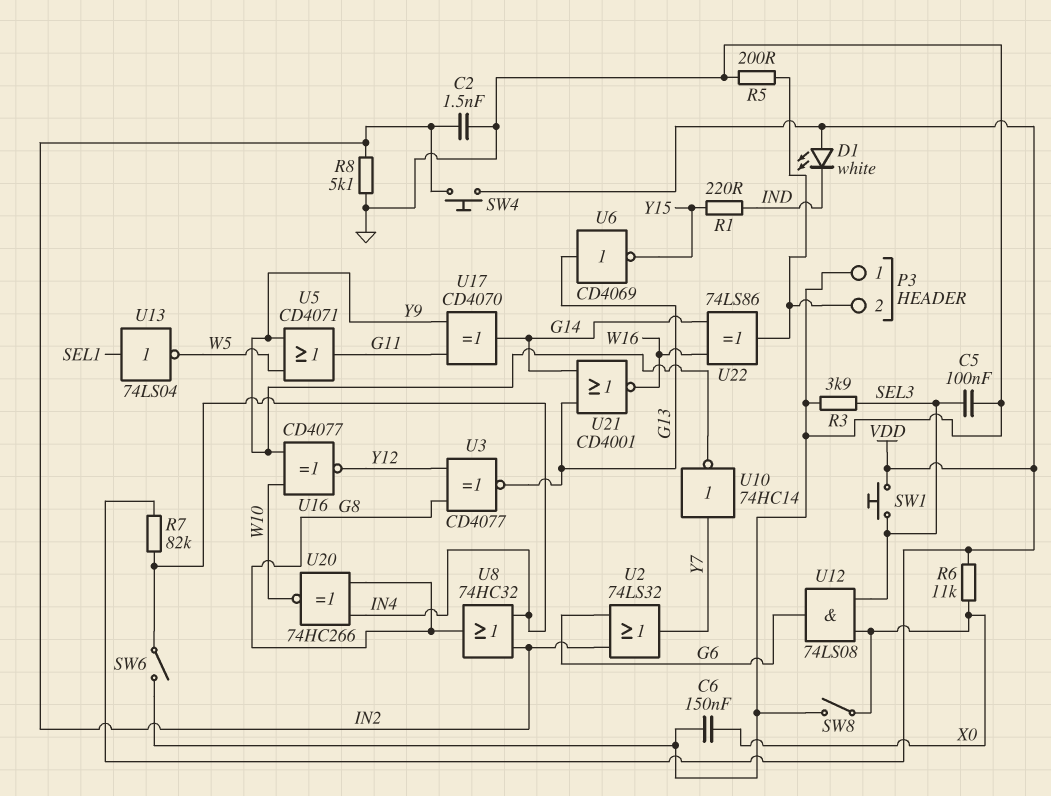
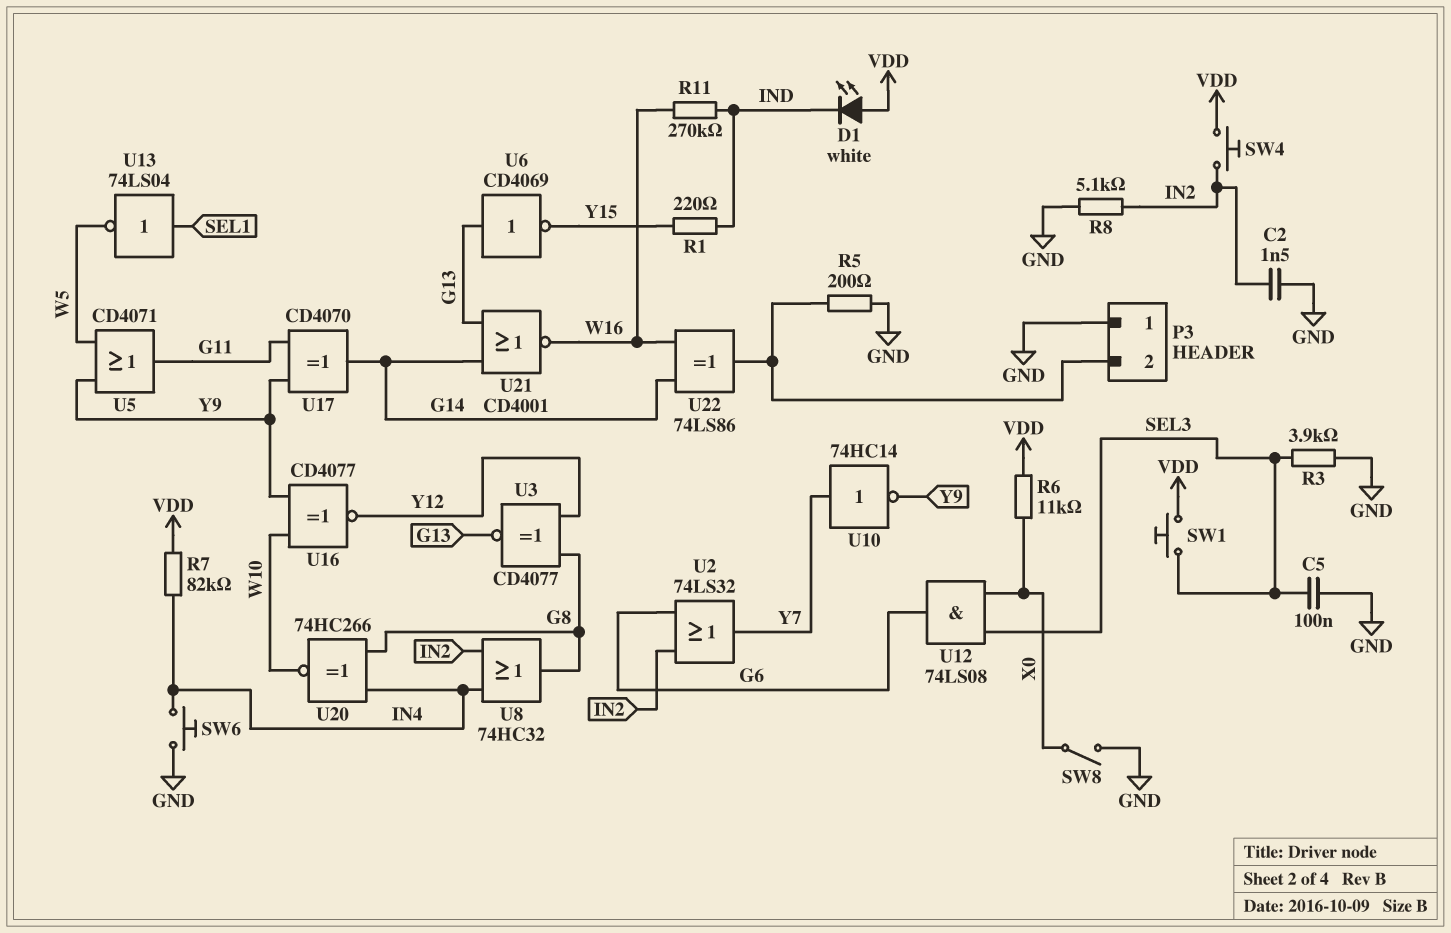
C6: 150nF (GND, X0) -> none
R11: none -> 270k (IND, W16)
SW6: switch (GND, IN4) -> button (GND, IN4)

